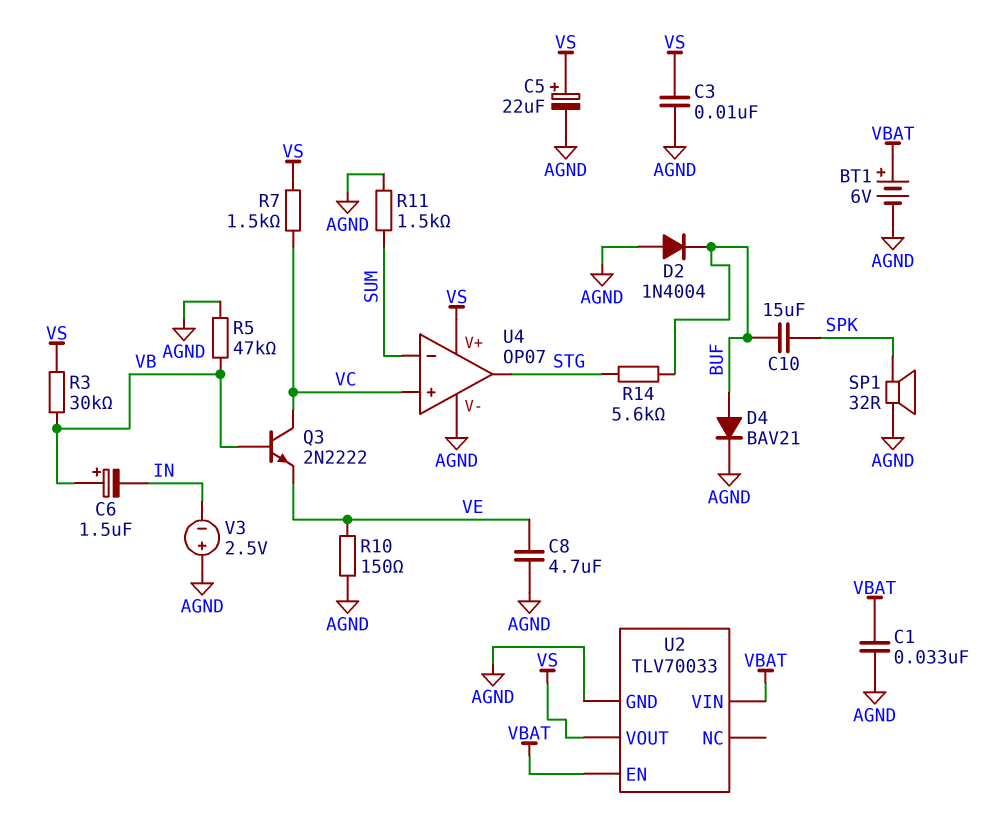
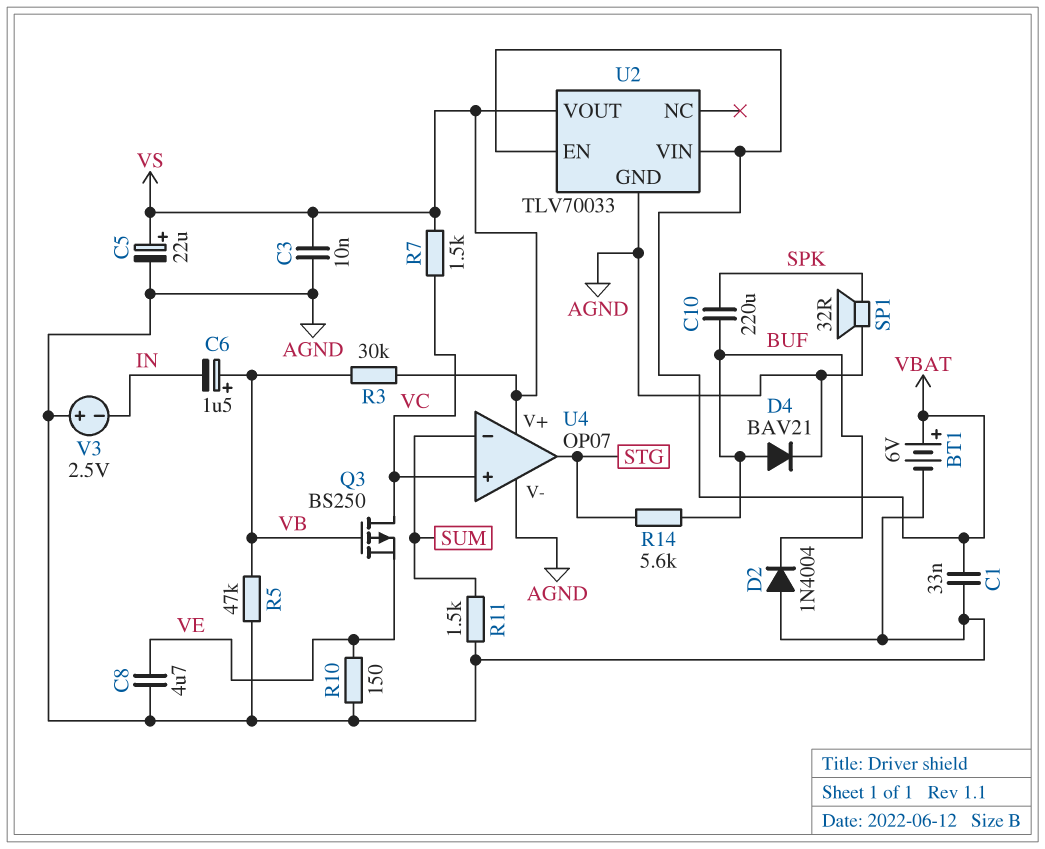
C10: 15uF (BUF, SPK) -> 220uF (BUF, SPK)
Q3: NPN 2N2222 (B VB, C VC, E VE) -> PMOS BS250 (G VB, D VC, S VE)

